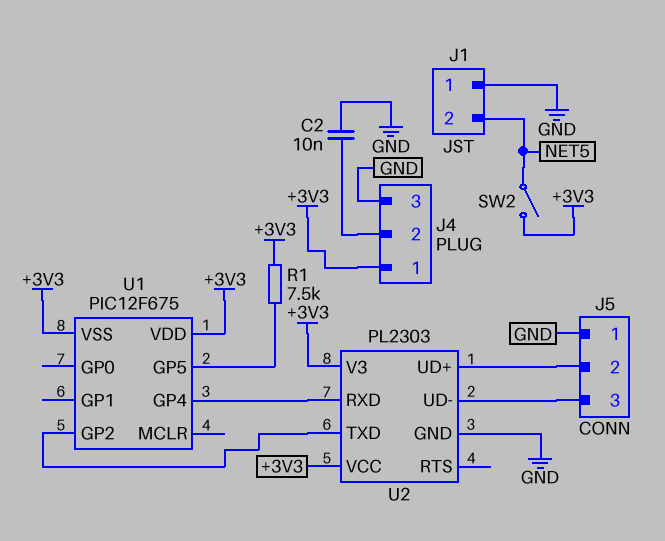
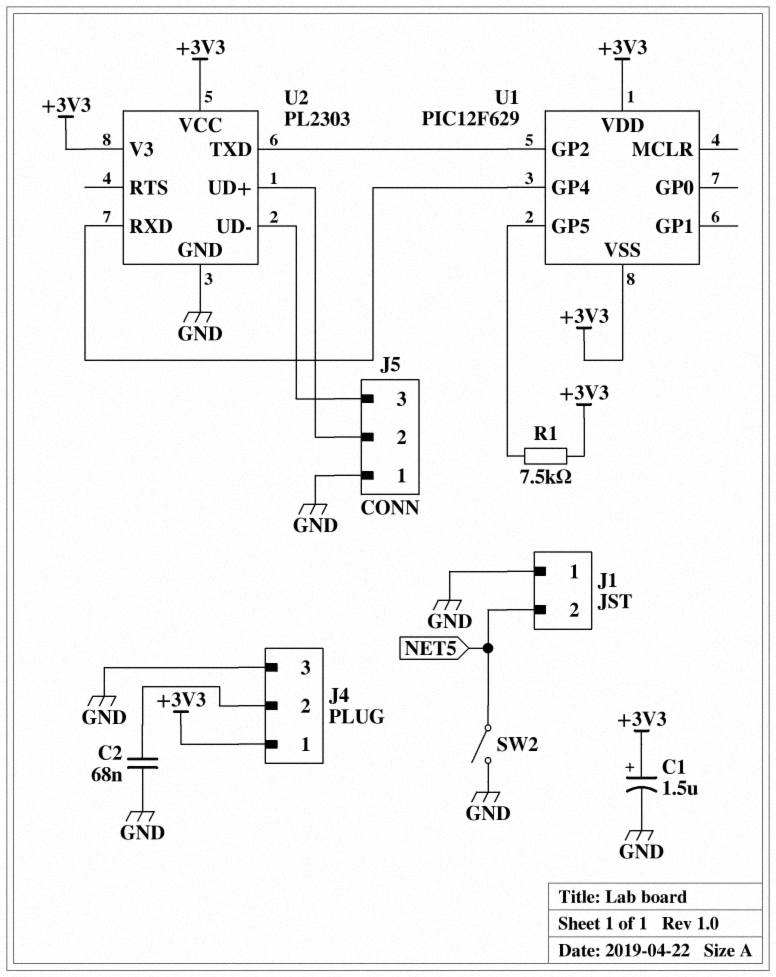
C1: none -> 1.5uF (plus +3V3, minus GND)
C2: 10nF (GND, J4/2) -> 68nF (GND, J4/2)
SW2: switch (+3V3, NET5) -> switch (GND, NET5)
U1: PIC12F675 -> PIC12F629

